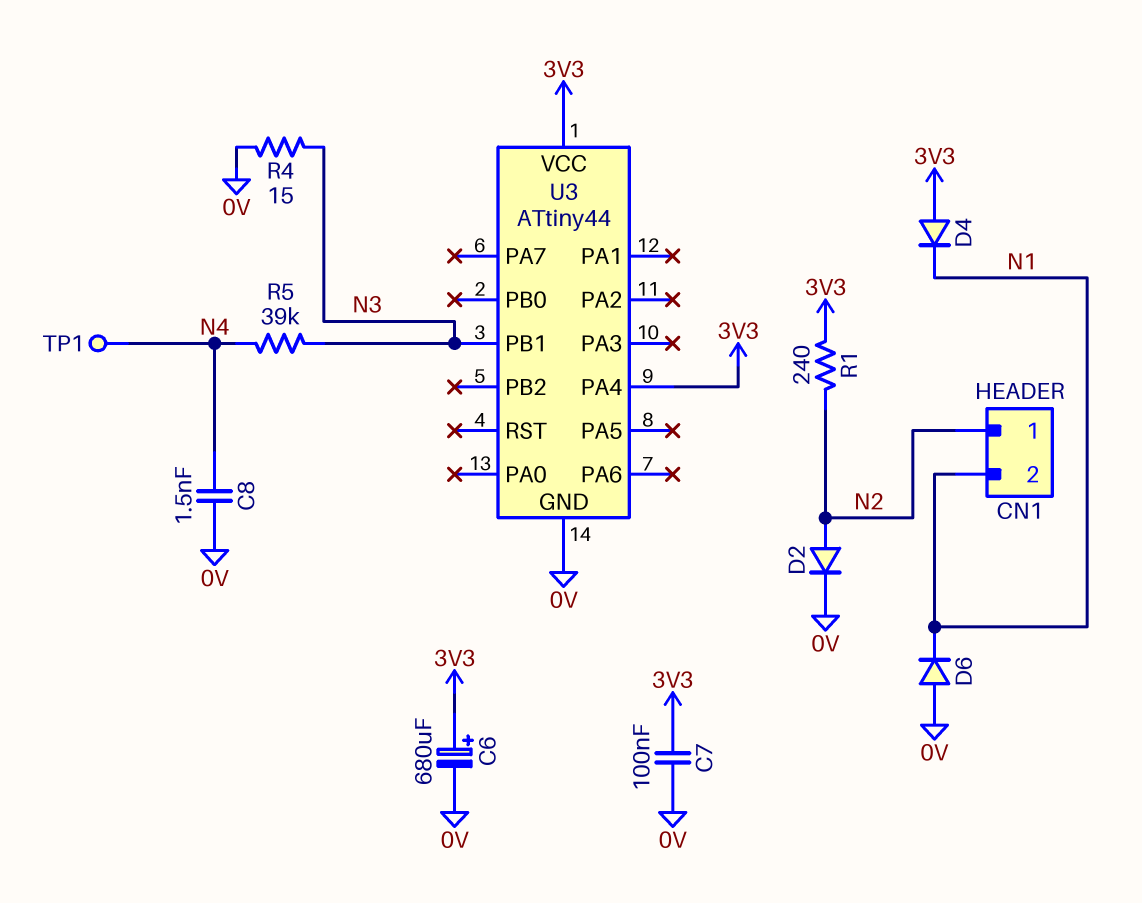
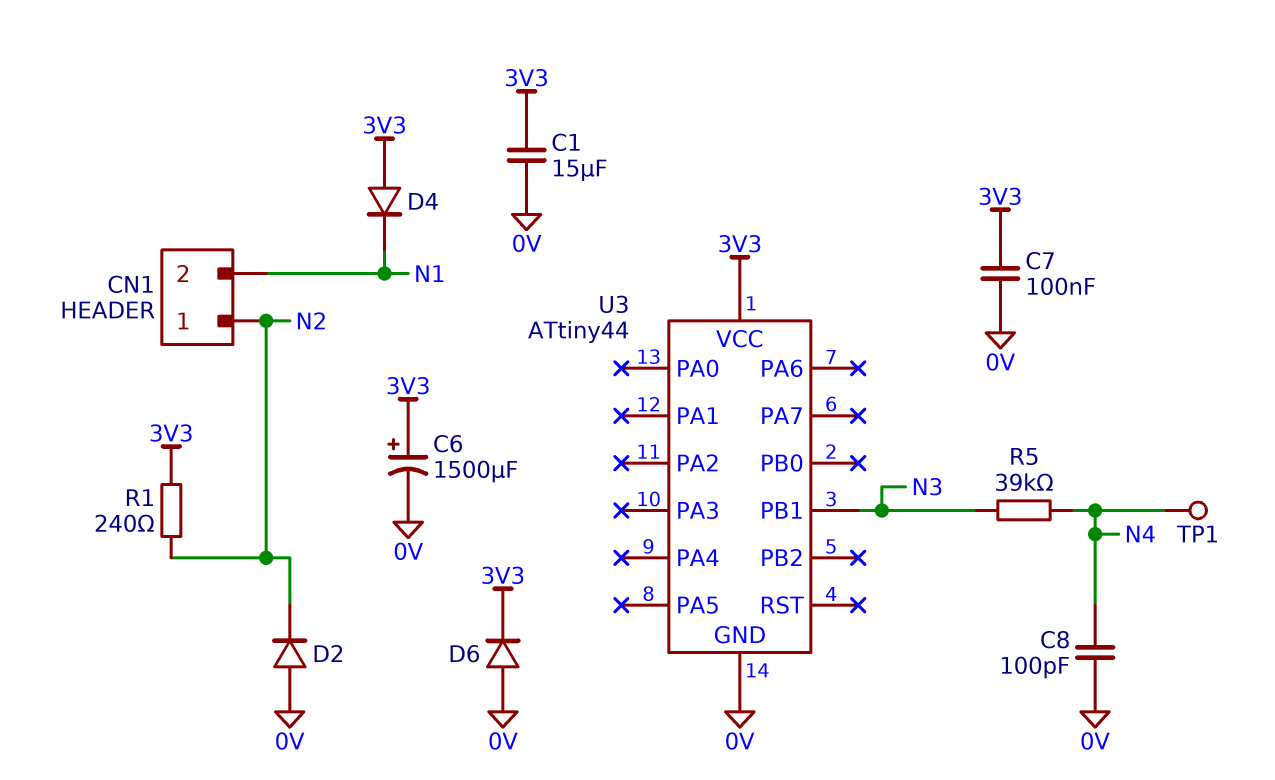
C1: none -> 15uF (0V, 3V3)
C6: 680uF (plus 3V3, minus 0V) -> 1500uF (plus 3V3, minus 0V)
C8: 1.5nF (0V, N4) -> 100pF (0V, N4)
D2: diode (A N2, K 0V) -> diode (A 0V, K N2)
D6: diode (A 0V, K N1) -> diode (A 0V, K 3V3)
R4: 15 (0V, N3) -> none
U3 pin PA4: 3V3 -> none

